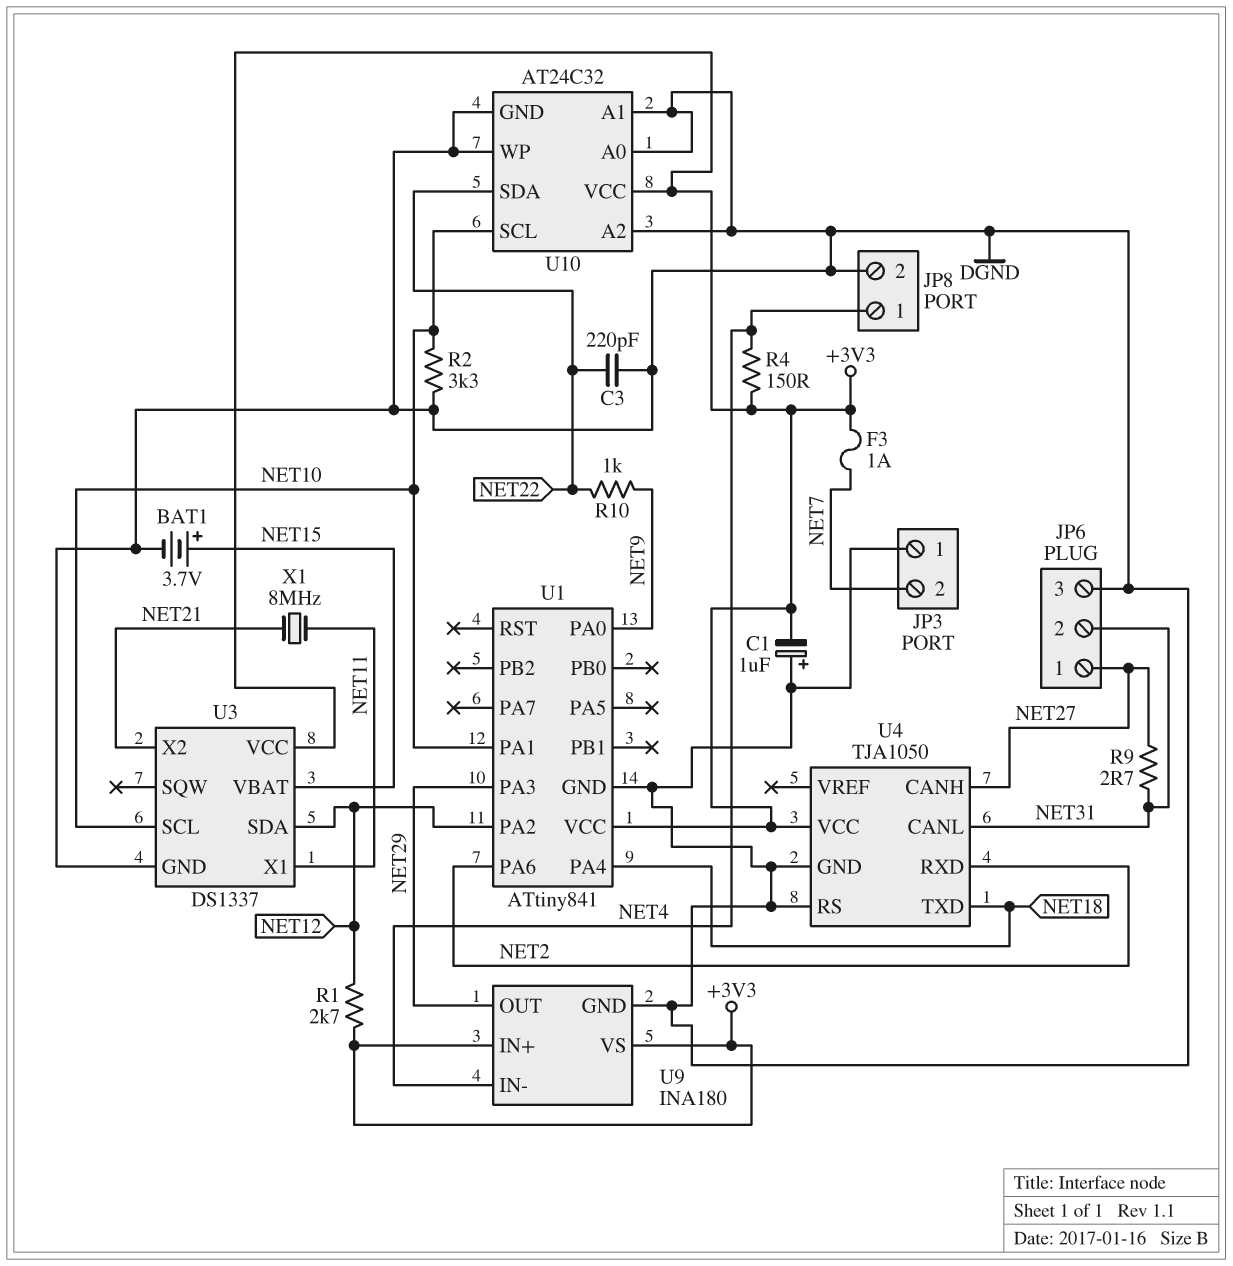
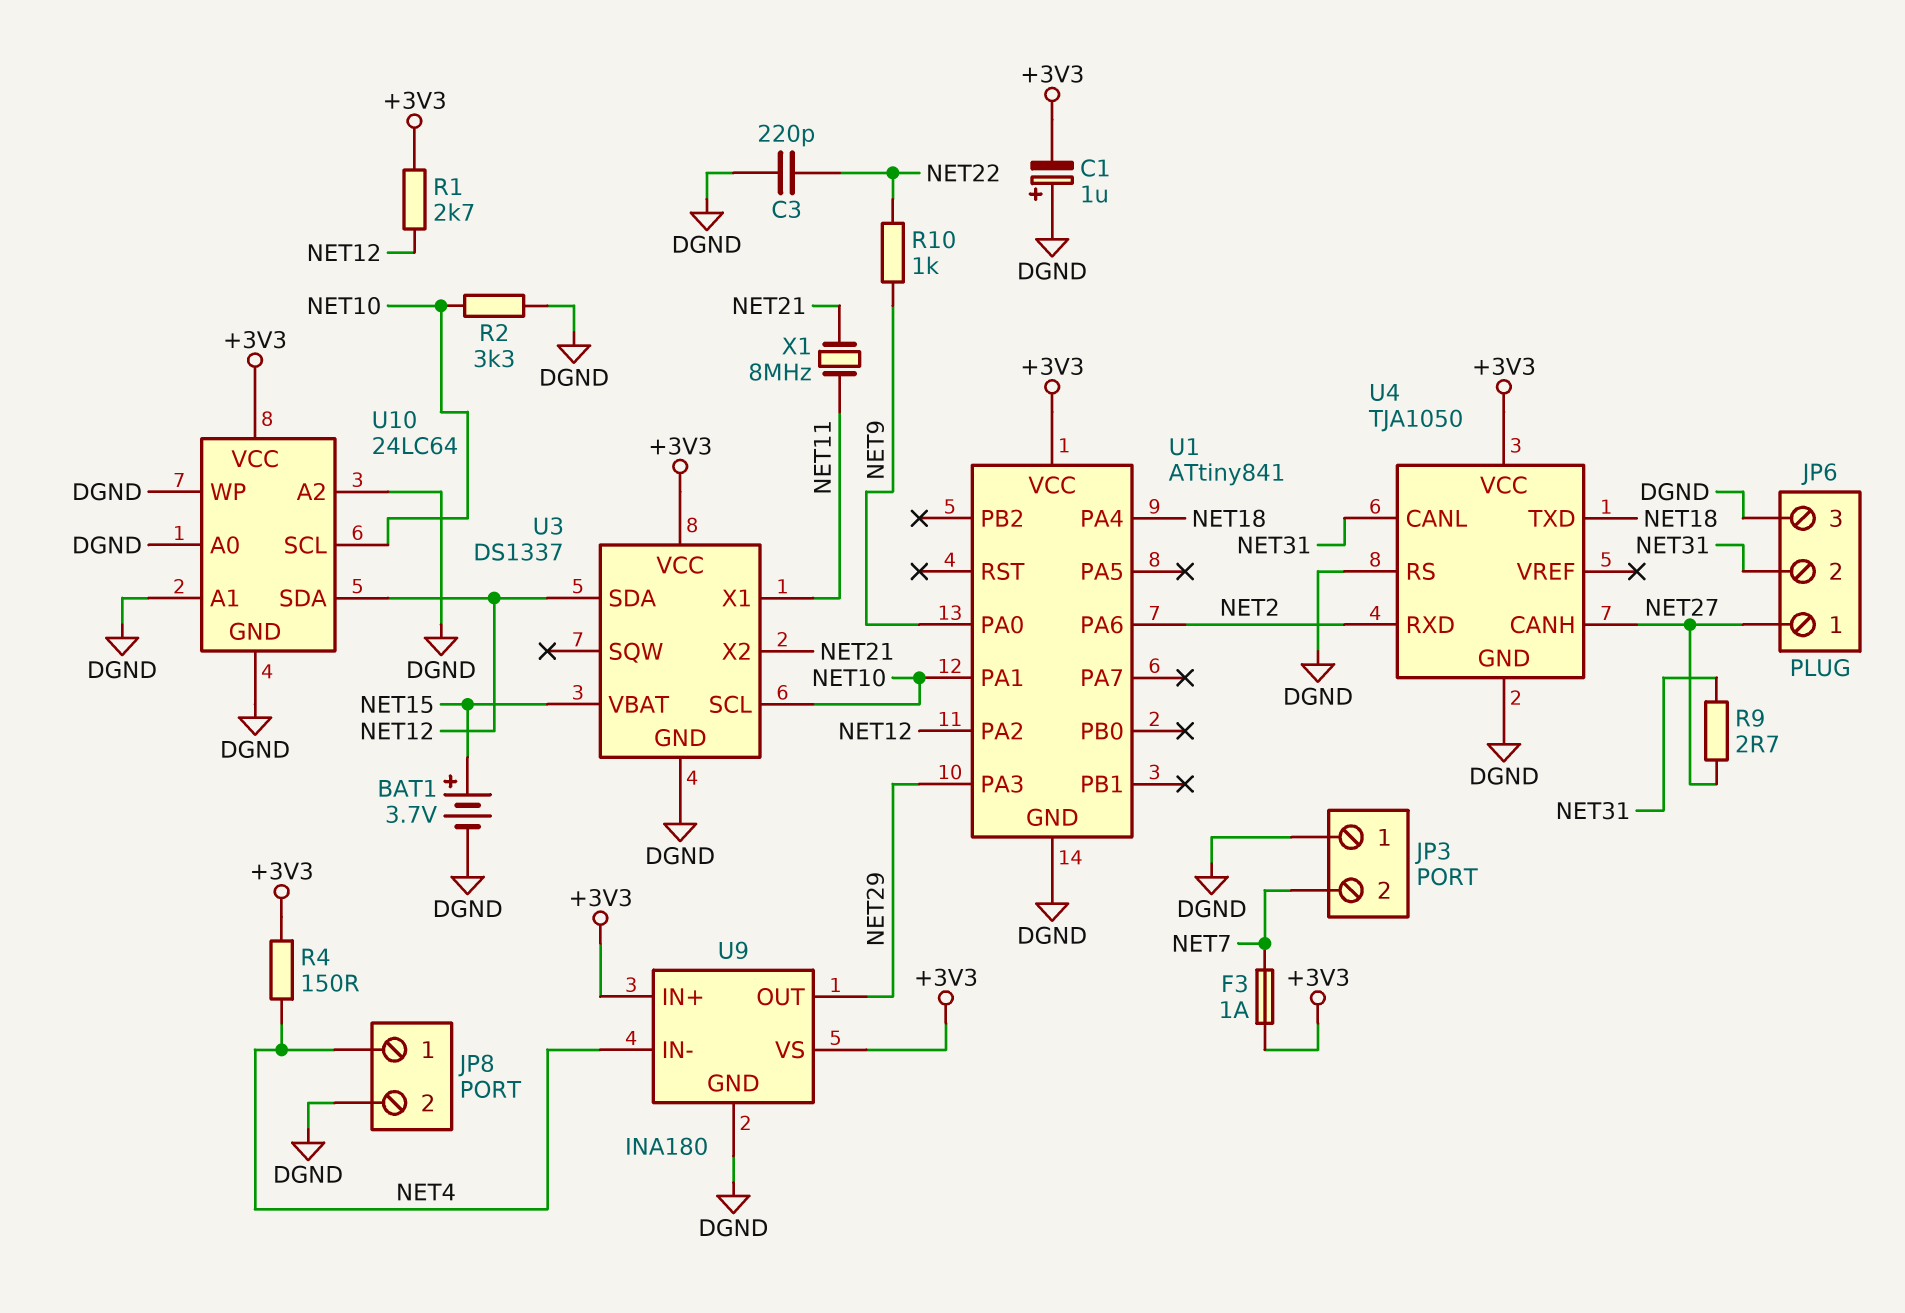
U10: AT24C32 -> 24LC64
U10 pin SDA: NET22 -> NET12

